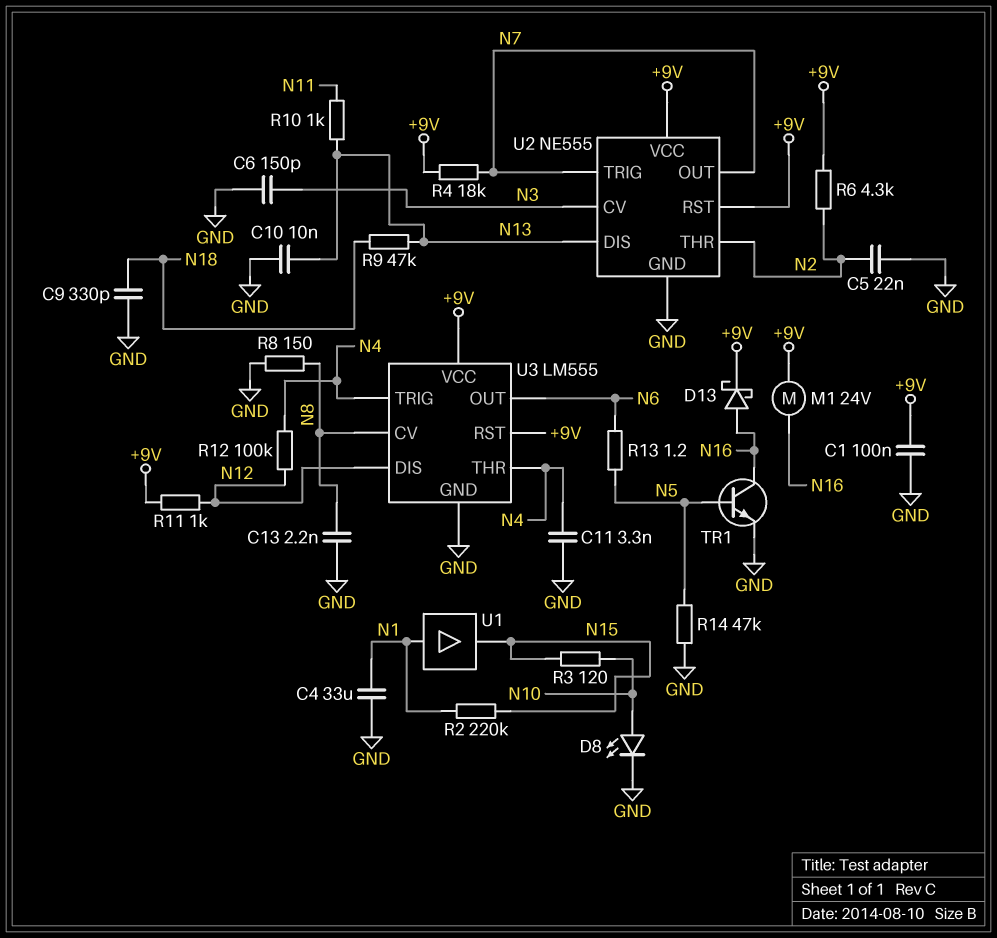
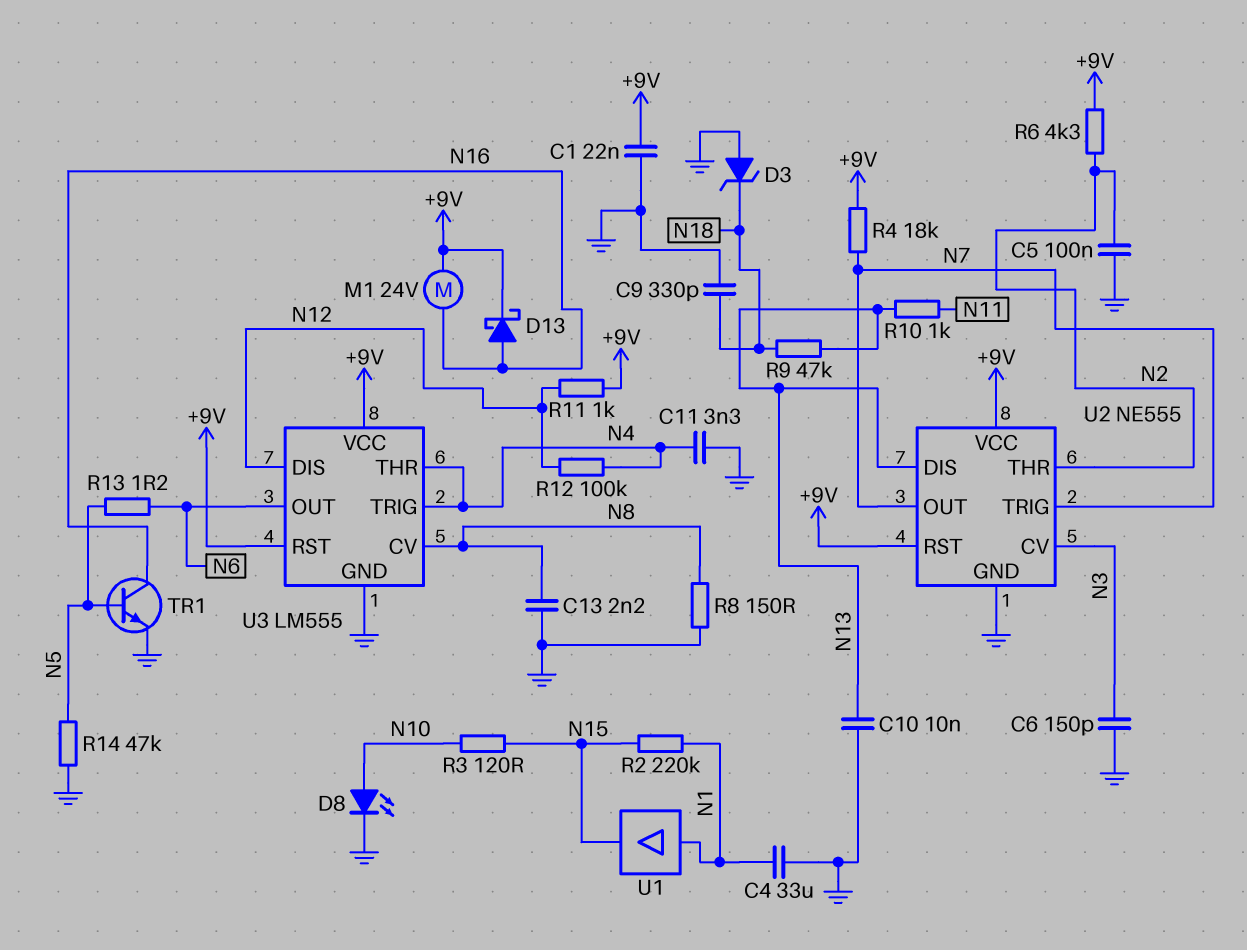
C1: 100nF (+9V, GND) -> 22nF (+9V, GND)
C5: 22nF (GND, N2) -> 100nF (GND, N2)
D3: none -> zener (A GND, K N18)

